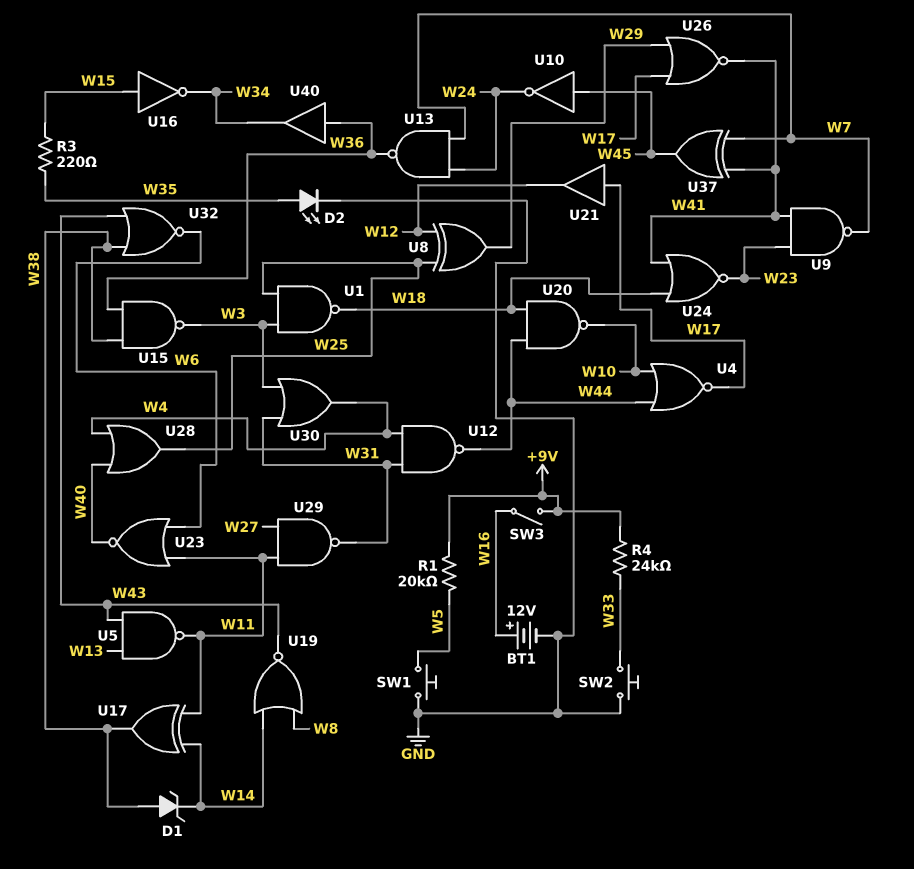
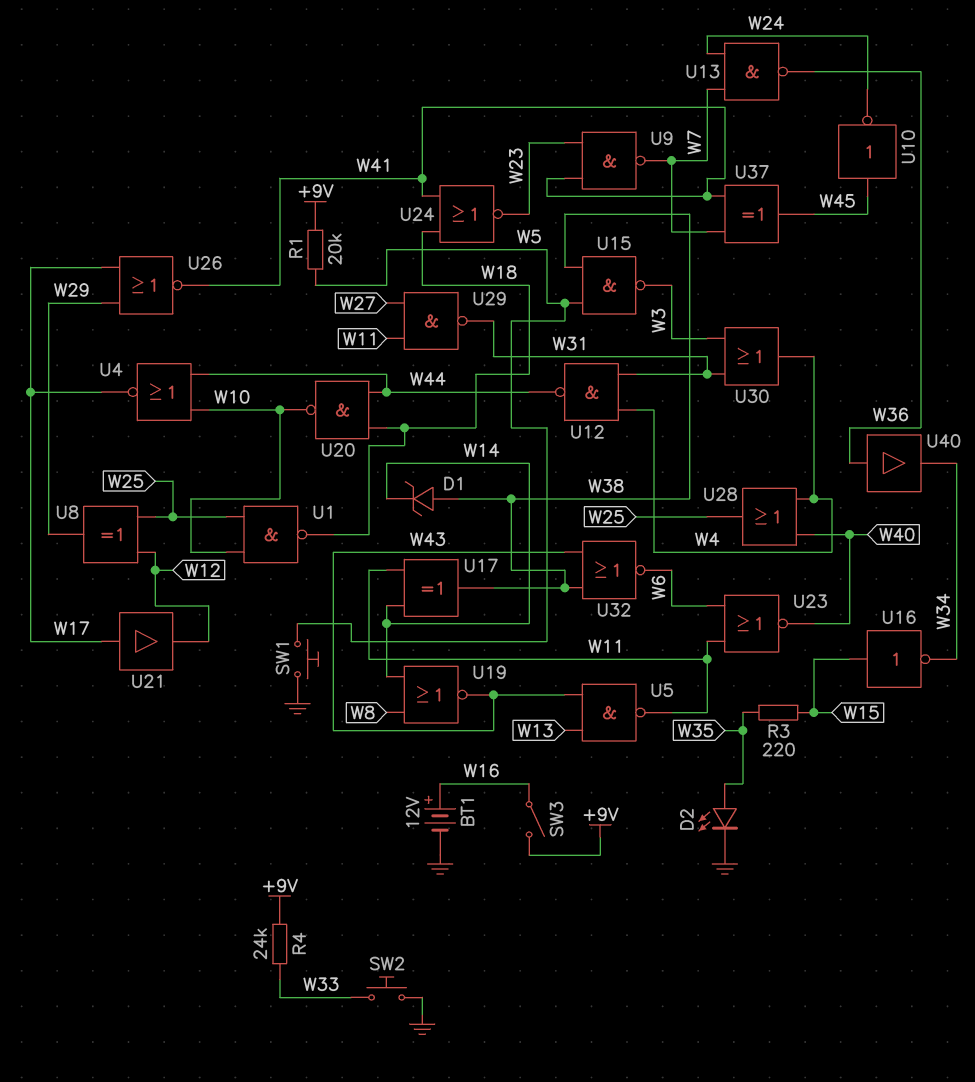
U1: NAND (in W3, in W25, out W18) -> NAND (in W10, in W25, out W18)
U15: NAND (in W36, in W38, out W3) -> NAND (in W5, in W38, out W3)

